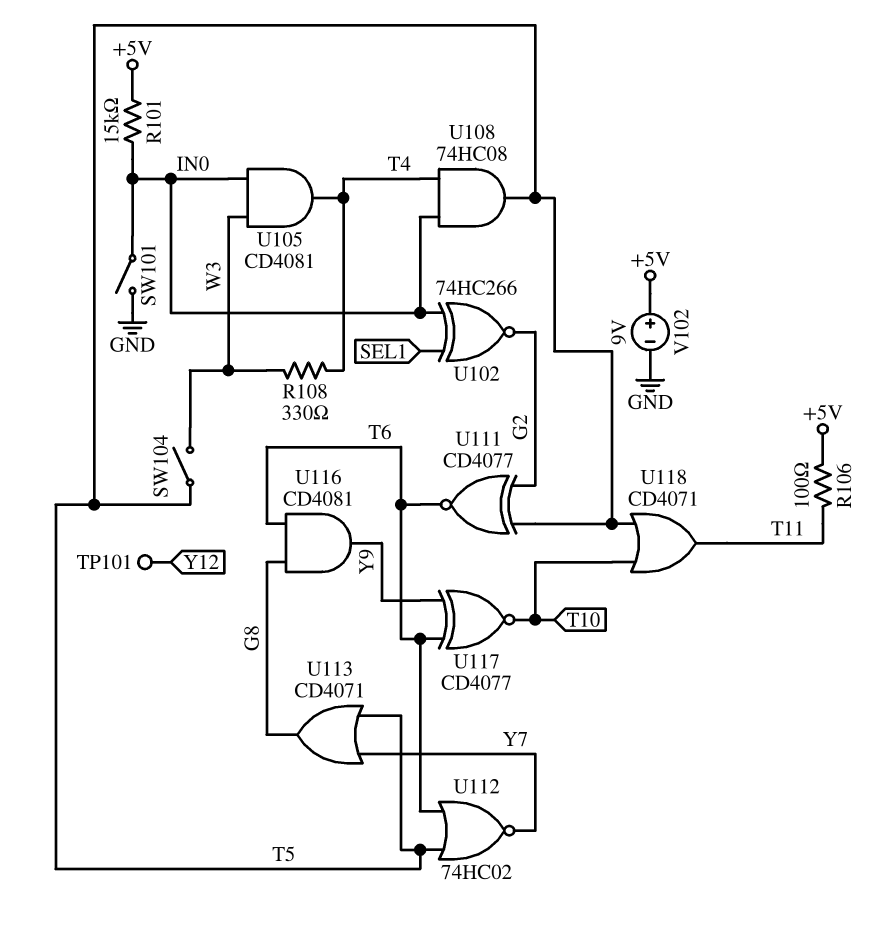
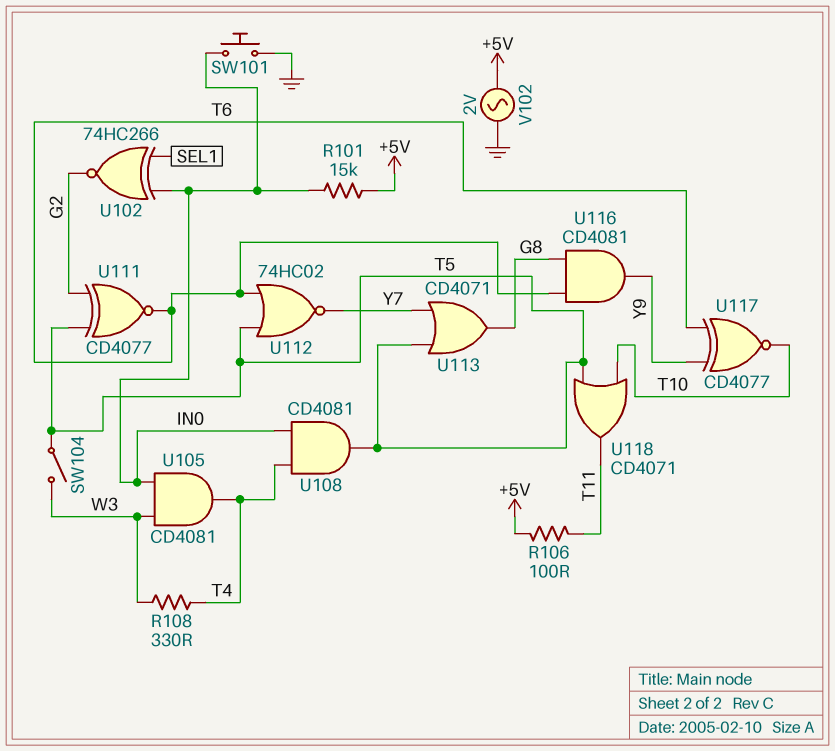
SW101: switch (GND, IN0) -> button (GND, IN0)
TP101: test point (Y12) -> none
U108: AND 74HC08 (in IN0, in T4, out T5) -> AND CD4081 (in IN0, in T4, out T5)
V102: 9V (plus +5V, minus GND) -> AC 2V (+5V, GND)

